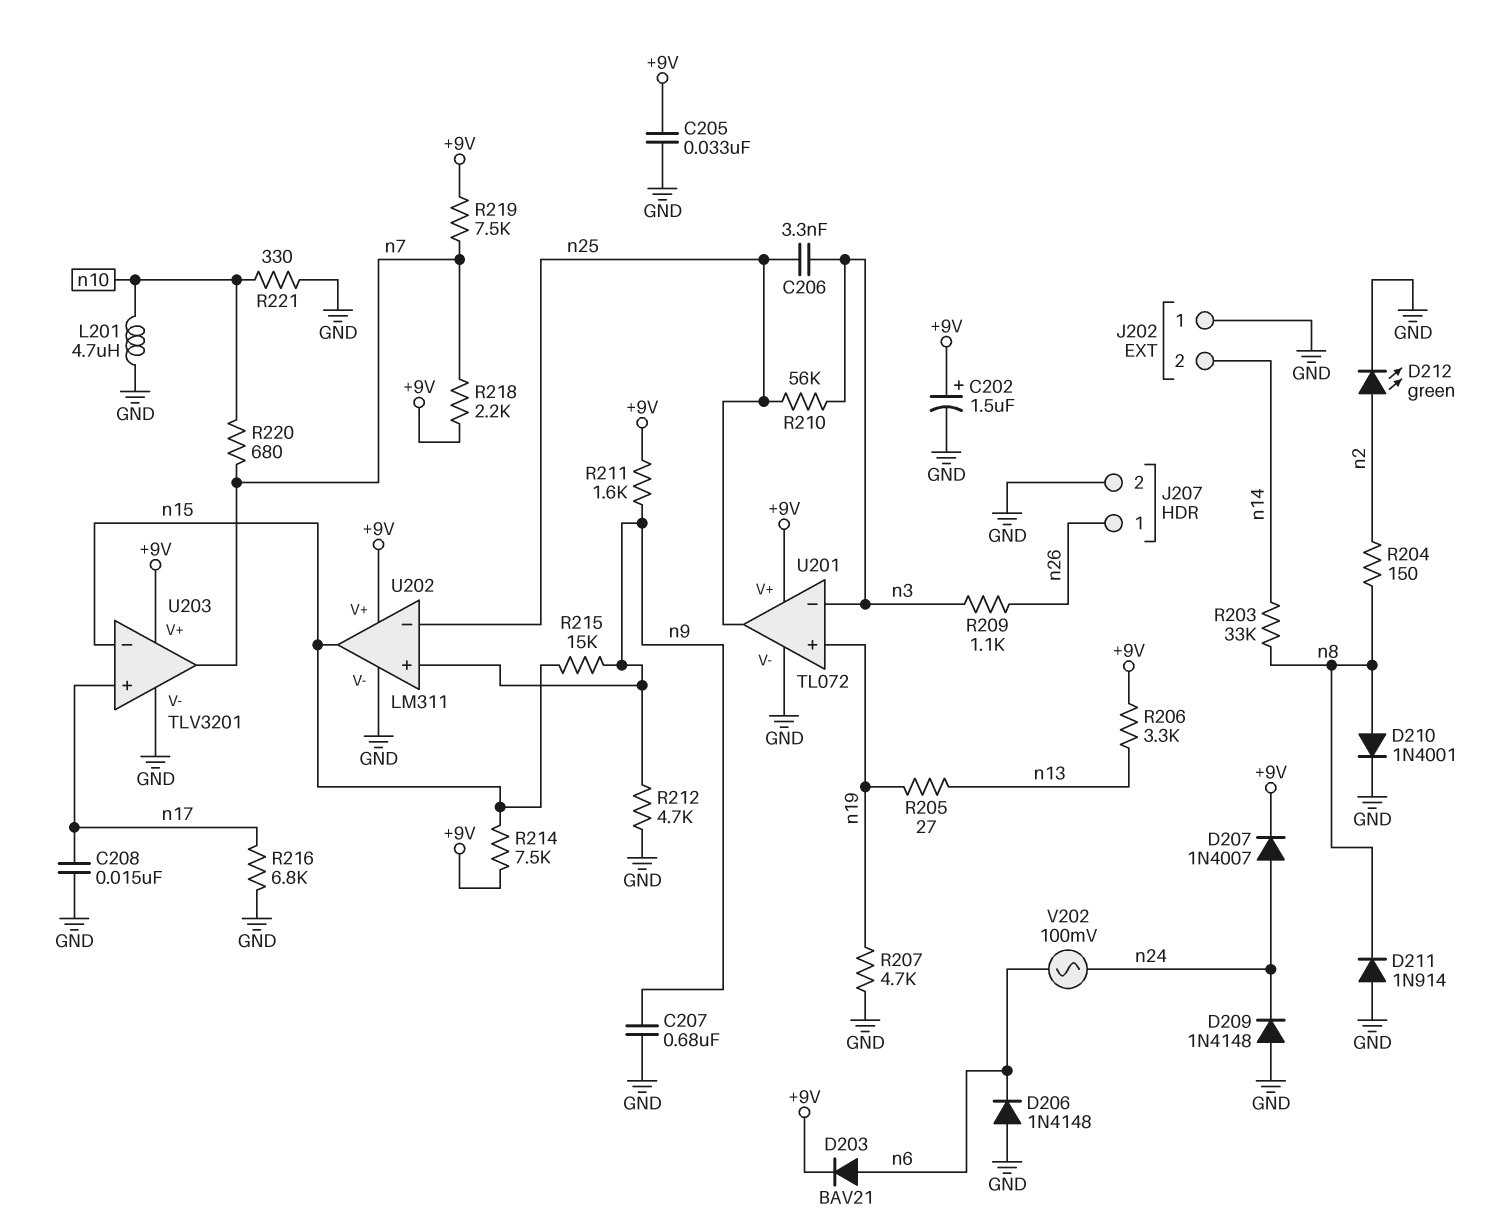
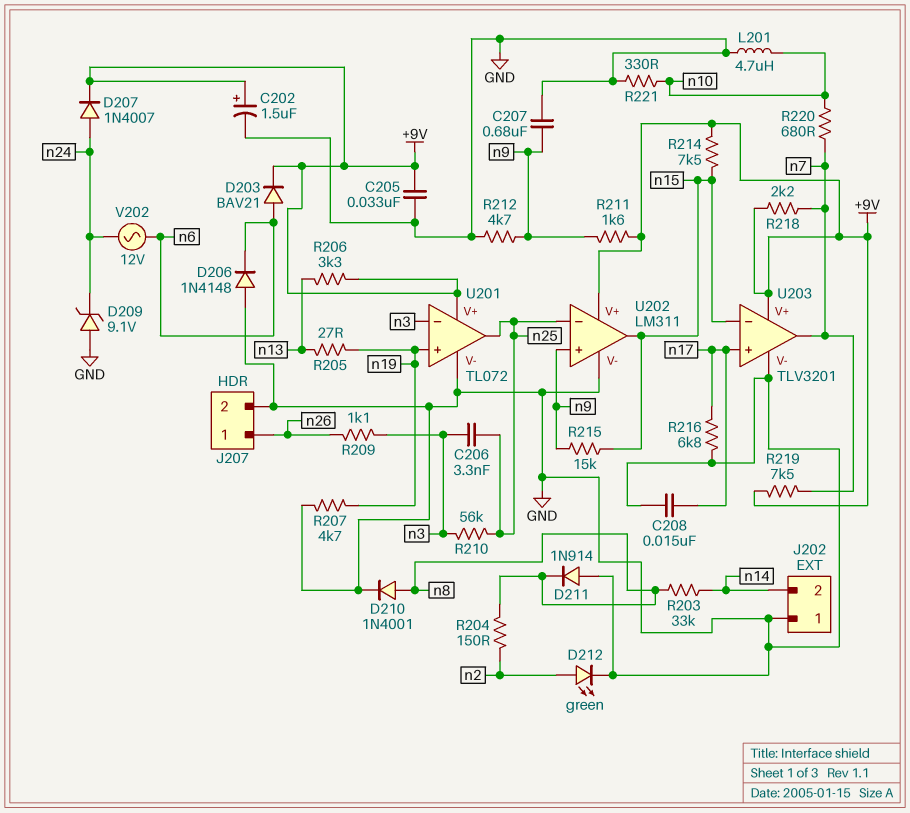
D209: diode 1N4148 (A GND, K n24) -> zener 9.1V (A GND, K n24)
V202: AC 100mV (n6, n24) -> AC 12V (n6, n24)

